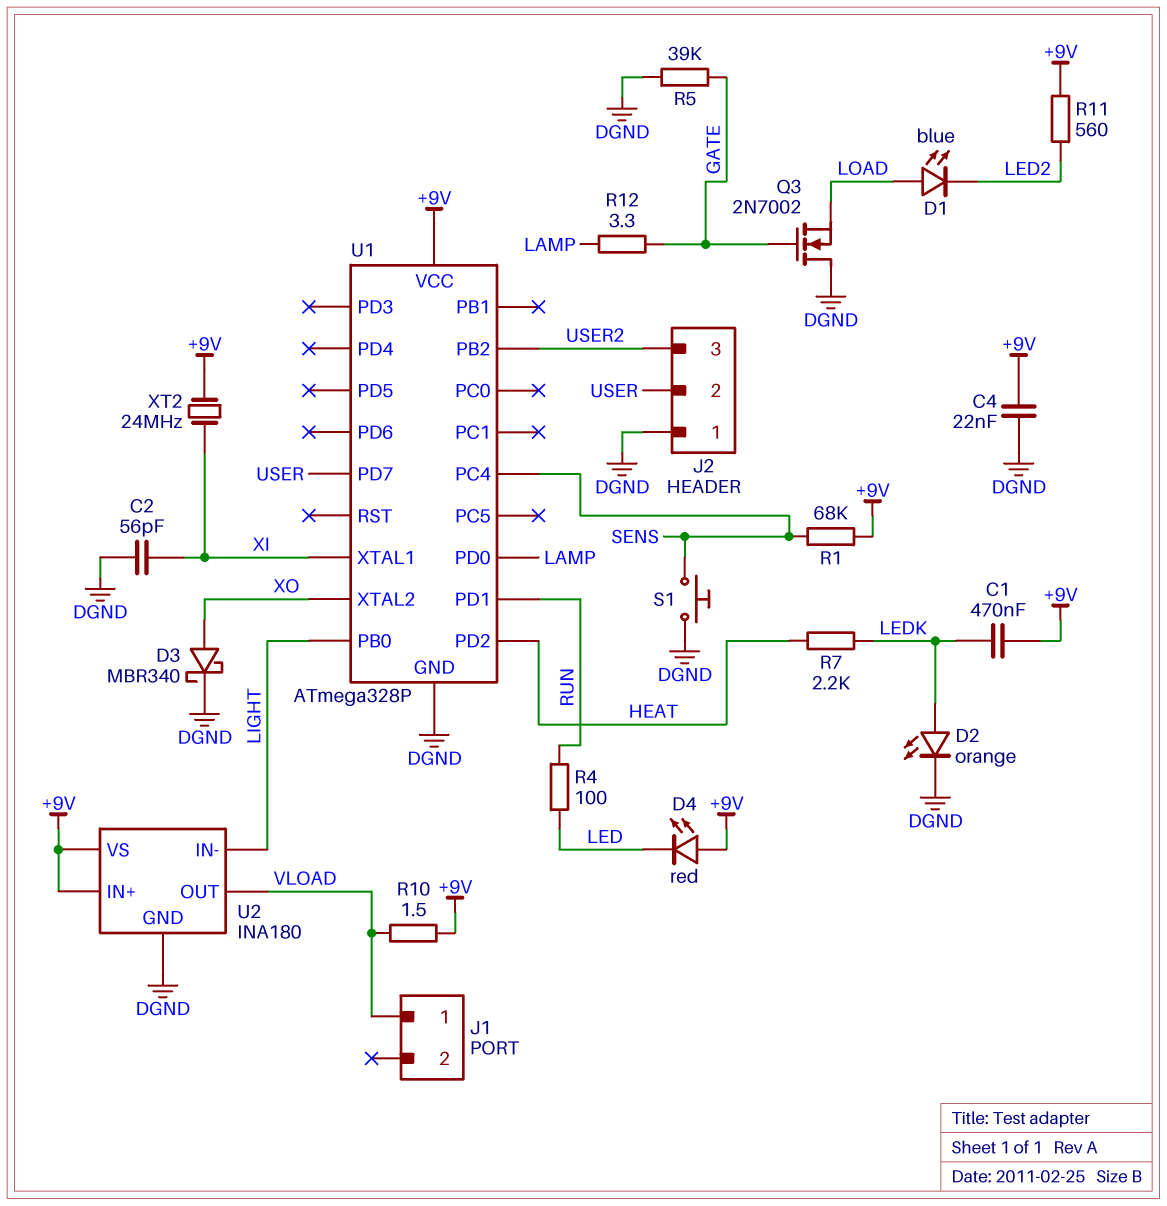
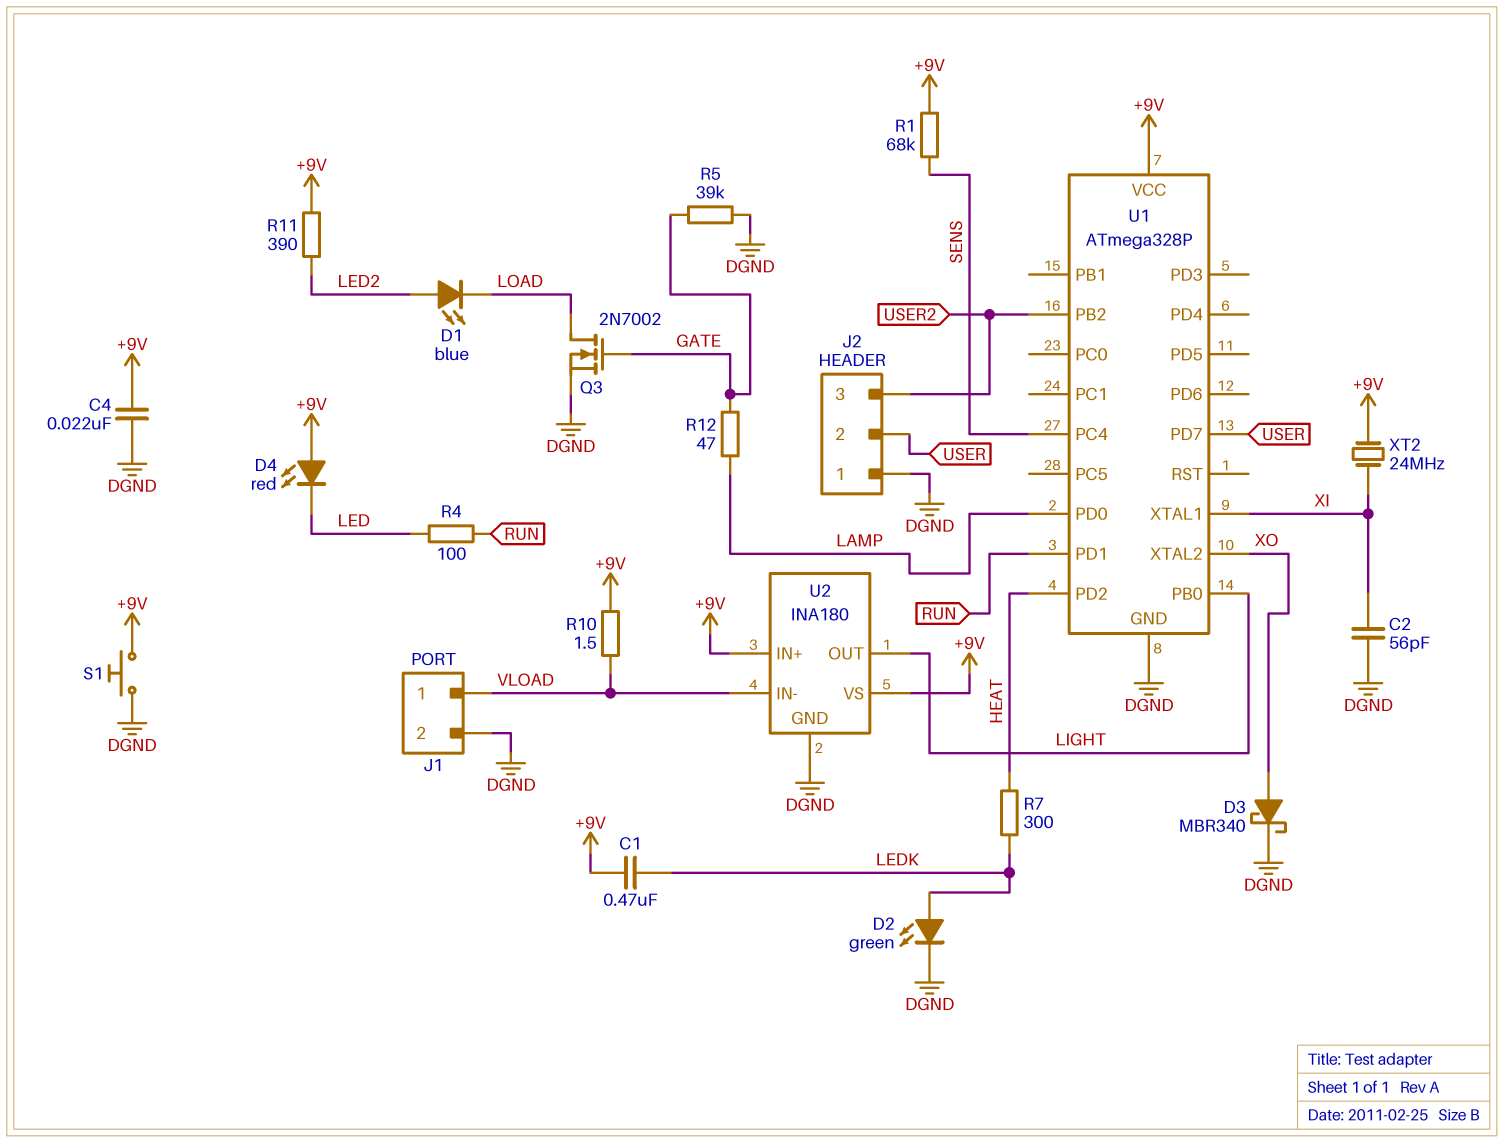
D1: LED blue (A LOAD, K LED2) -> LED blue (A LED2, K LOAD)
D2: LED orange (A LEDK, K DGND) -> LED green (A LEDK, K DGND)
J1 pin 2: none -> DGND
Q3: NMOS 2N7002 (G GATE, D DGND, S LOAD) -> NMOS 2N7002 (G GATE, D LOAD, S DGND)
R7: 2.2k (HEAT, LEDK) -> 300 (HEAT, LEDK)
R11: 560 (+9V, LED2) -> 390 (+9V, LED2)
R12: 3.3 (GATE, LAMP) -> 47 (GATE, LAMP)
S1: button (DGND, SENS) -> button (+9V, DGND)
U2 pin IN-: LIGHT -> VLOAD
U2 pin OUT: VLOAD -> LIGHT

